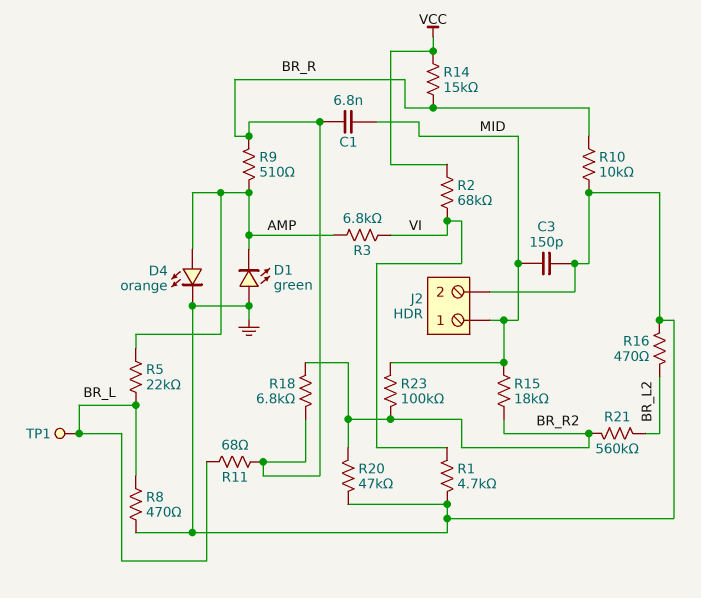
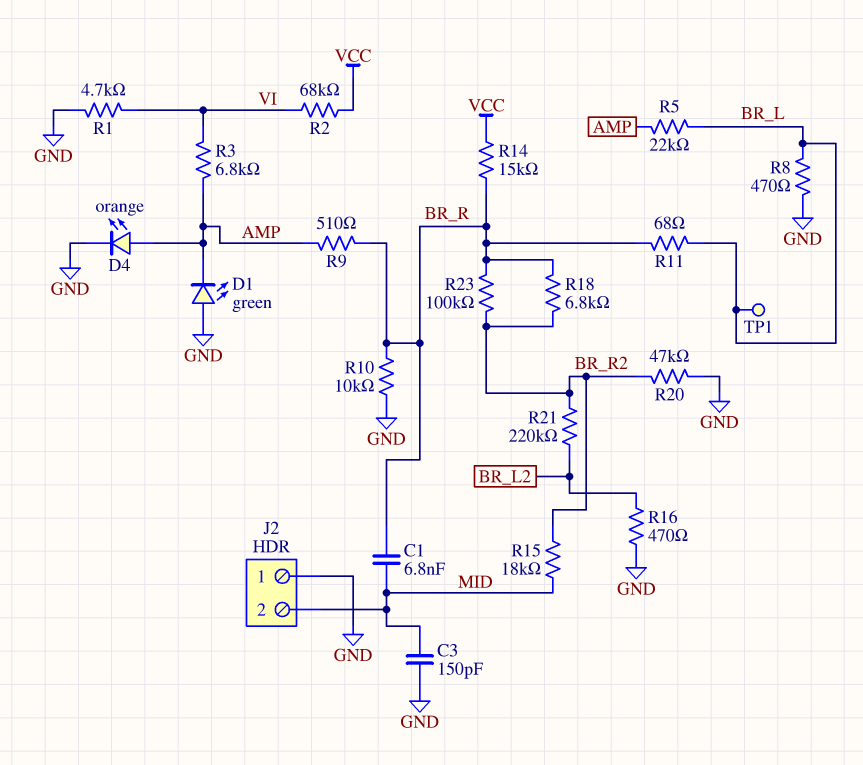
J2 pin 1: MID -> GND
J2 pin 2: GND -> MID
R21: 560k (BR_L2, BR_R2) -> 220k (BR_L2, BR_R2)
R23: 100k (BR_R2, MID) -> 100k (BR_R, BR_R2)

